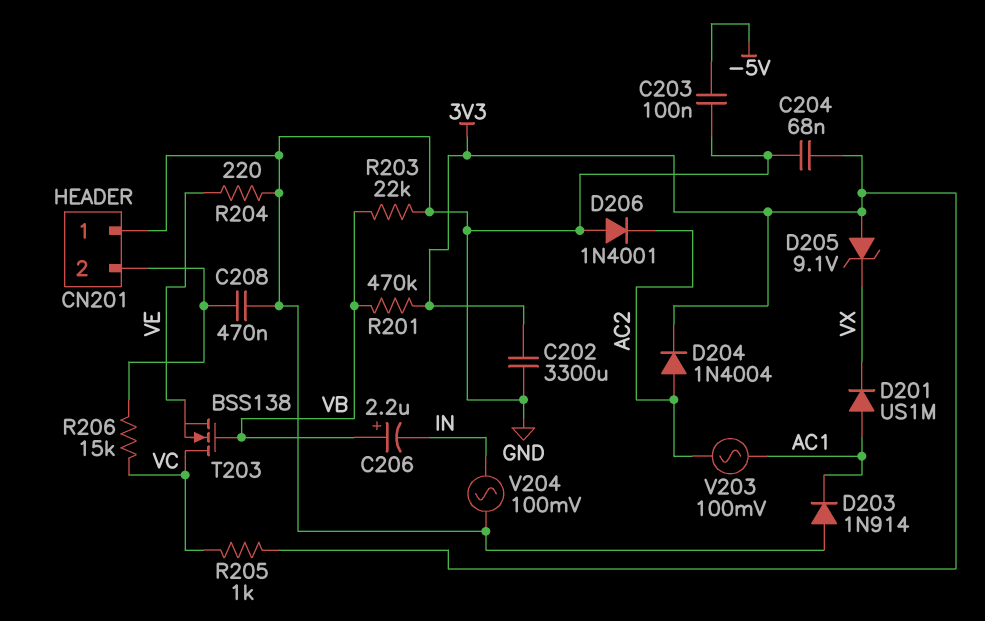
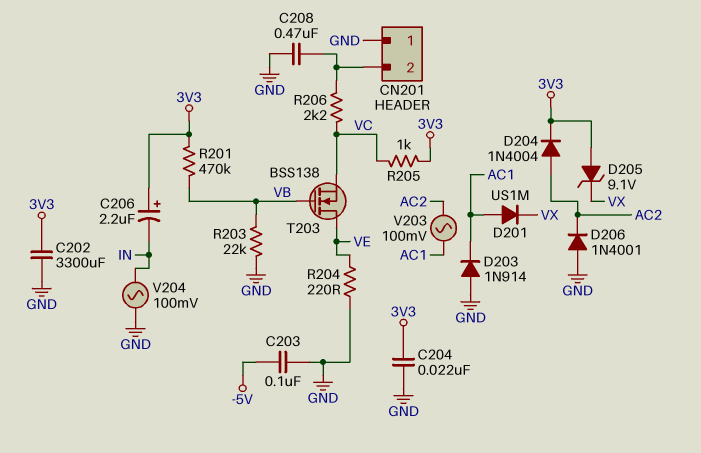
C204: 68nF (3V3, GND) -> 22nF (3V3, GND)
C206: 2.2uF (plus VB, minus IN) -> 2.2uF (plus 3V3, minus IN)
R206: 15k (CN201/2, VC) -> 2.2k (CN201/2, VC)
T203: NMOS BSS138 (G VB, D VC, S VE) -> NMOS BSS138 (G VB, D VE, S VC)

